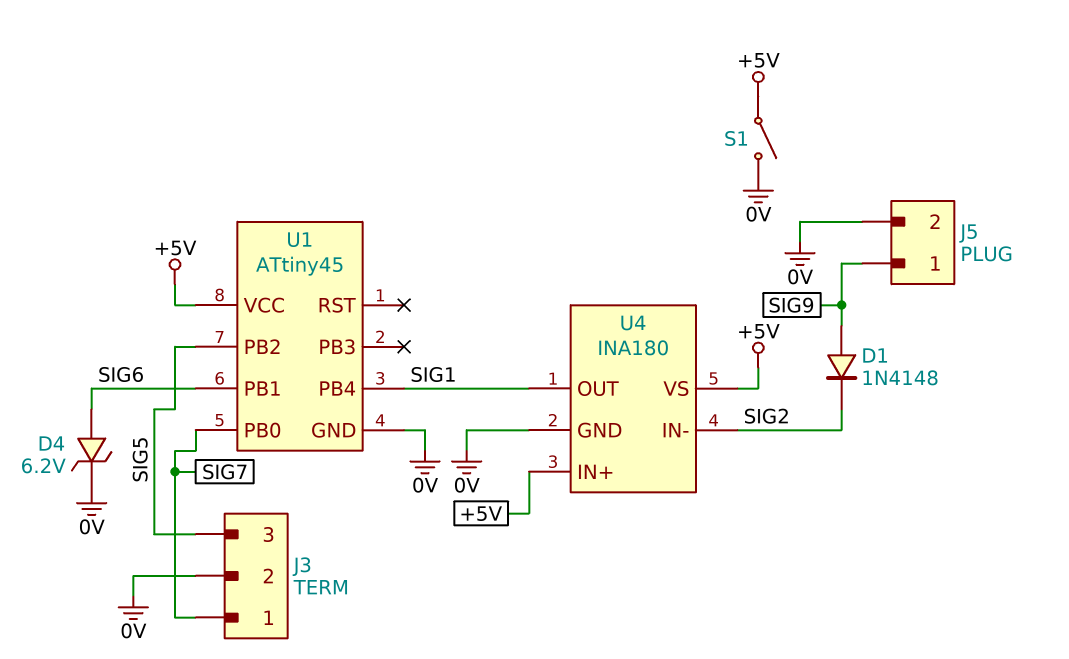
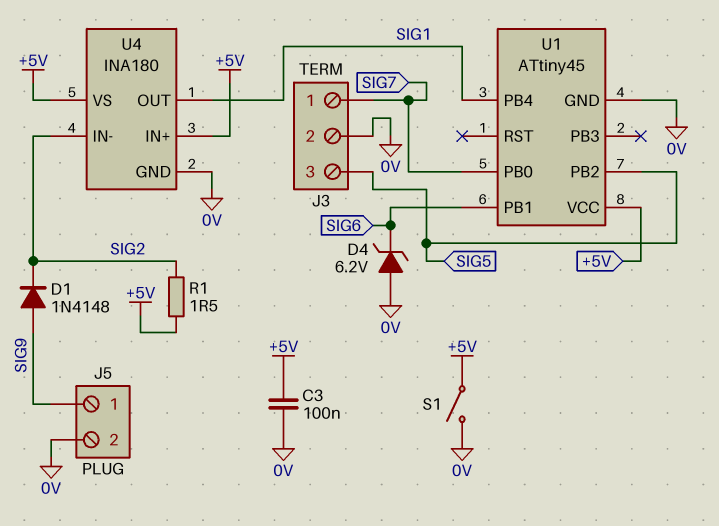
C3: none -> 100nF (+5V, 0V)
D4: zener 6.2V (A SIG6, K 0V) -> zener 6.2V (A 0V, K SIG6)
R1: none -> 1.5 (+5V, SIG2)

